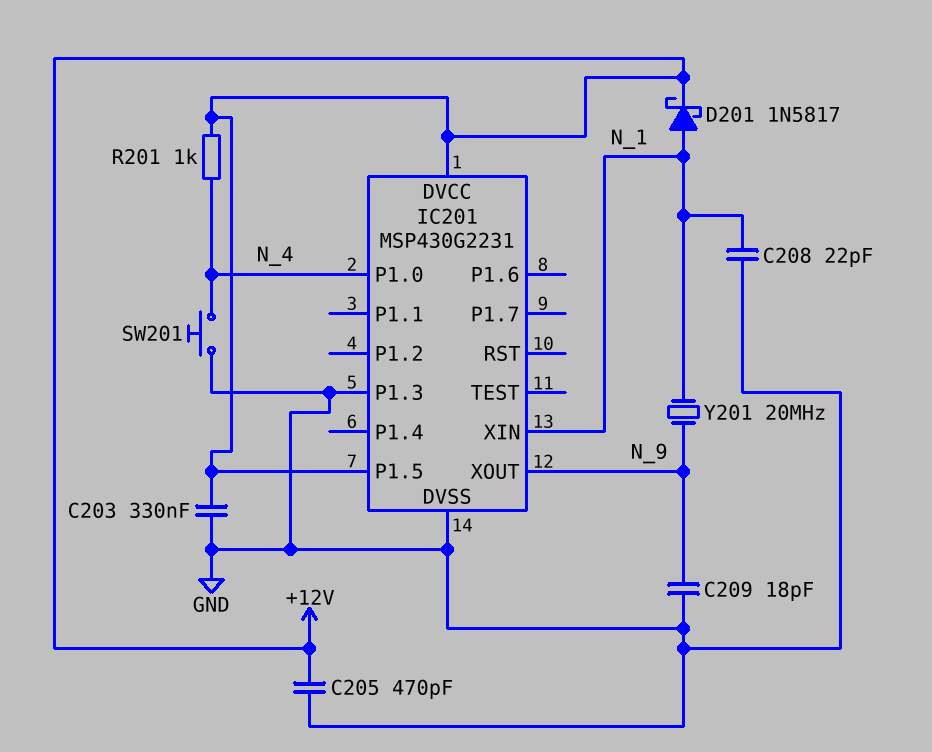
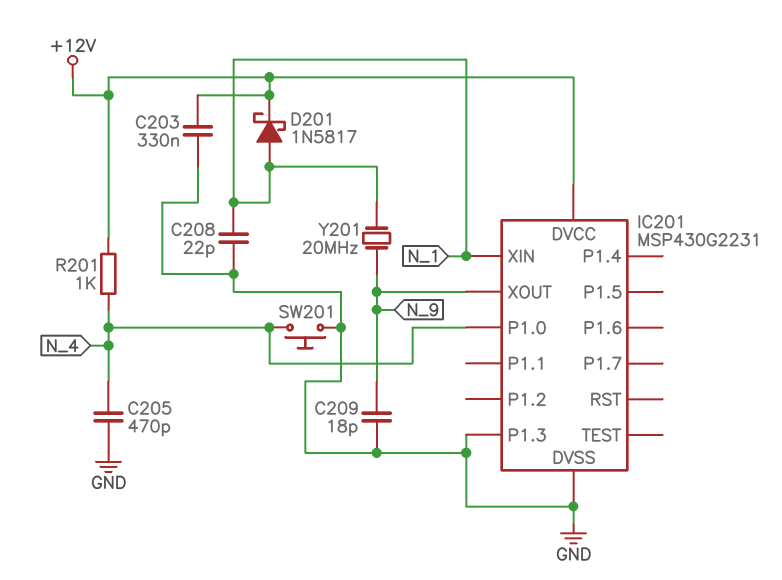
C205: 470pF (+12V, GND) -> 470pF (GND, N_4)
IC201 pin P1.5: +12V -> none

